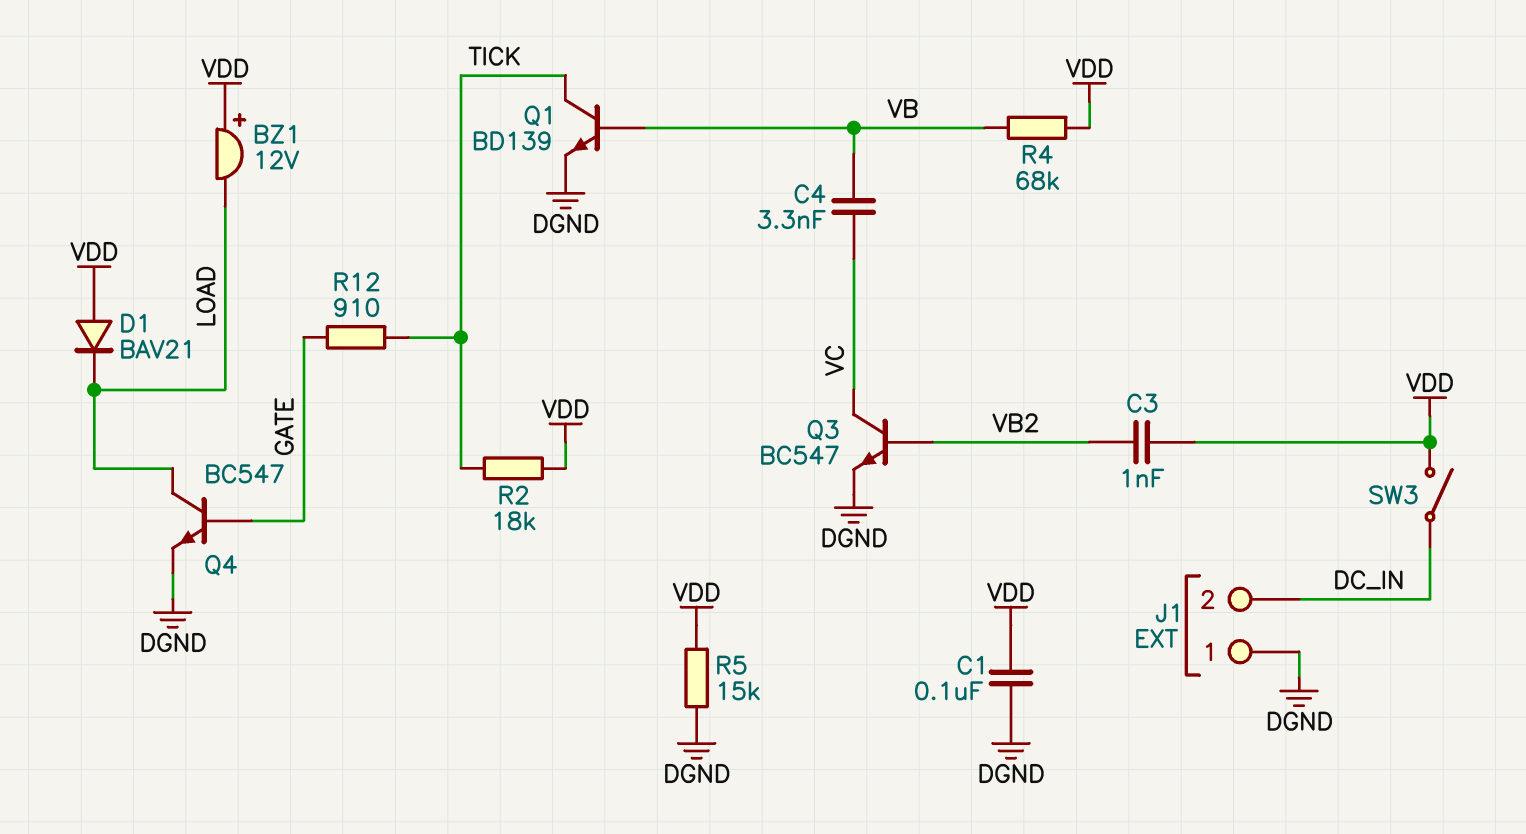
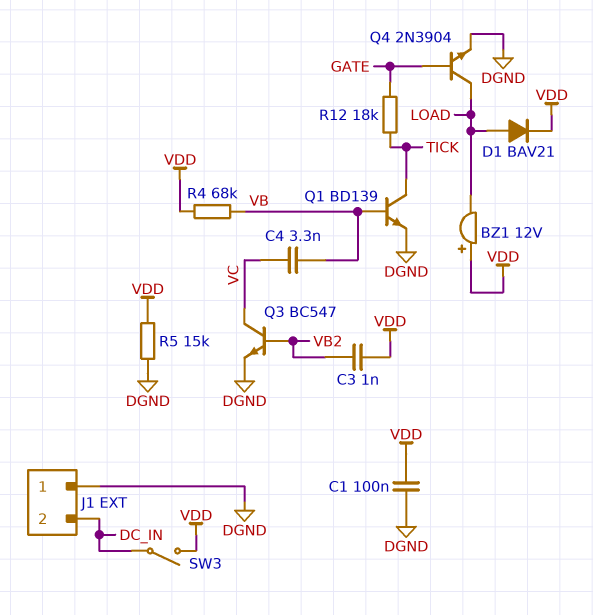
D1: diode BAV21 (A VDD, K LOAD) -> diode BAV21 (A LOAD, K VDD)
Q4: NPN BC547 (B GATE, C LOAD, E DGND) -> NPN 2N3904 (B GATE, C LOAD, E DGND)
R2: 18k (TICK, VDD) -> none
R12: 910 (GATE, TICK) -> 18k (GATE, TICK)

